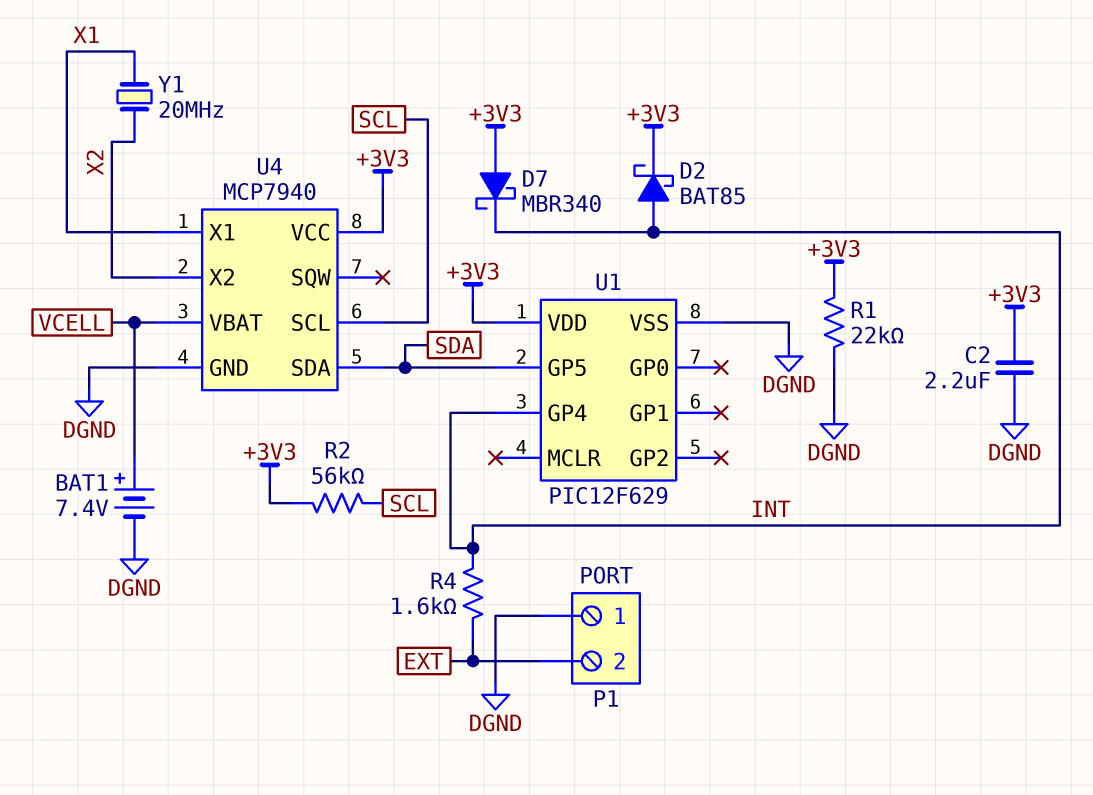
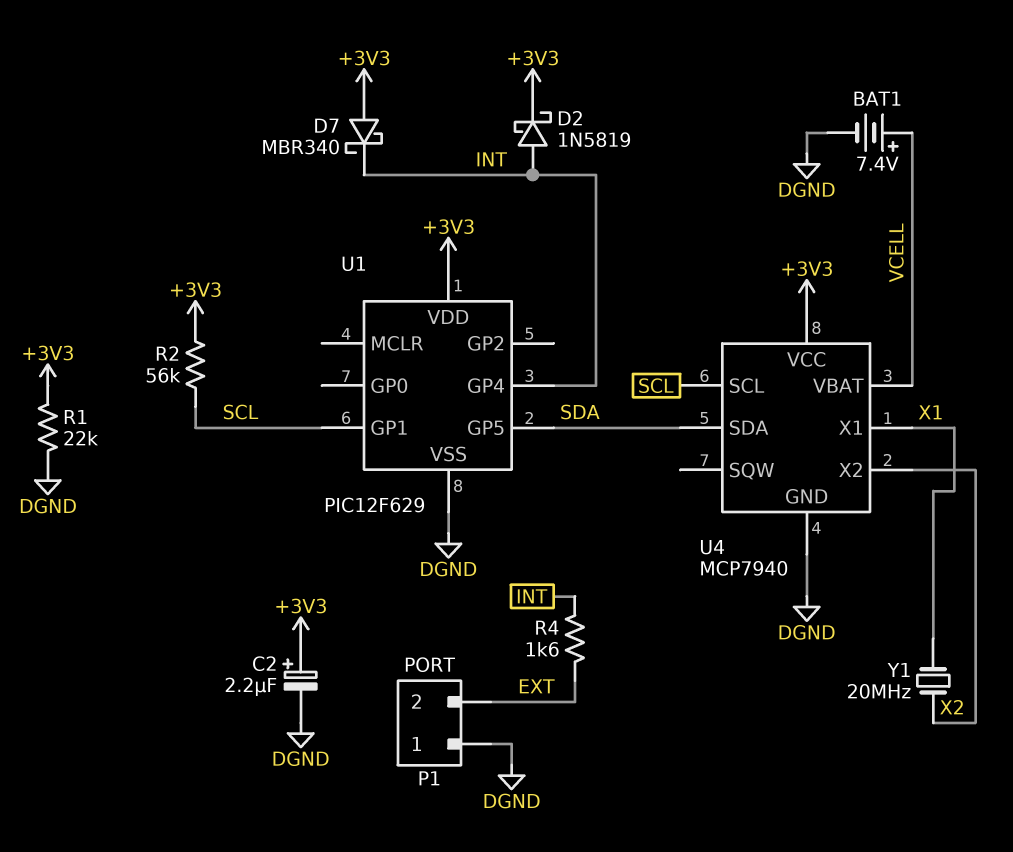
C2: 2.2uF (+3V3, DGND) -> 2.2uF (plus +3V3, minus DGND)
D2: schottky BAT85 (A INT, K +3V3) -> schottky 1N5819 (A INT, K +3V3)
U1 pin GP1: none -> SCL

